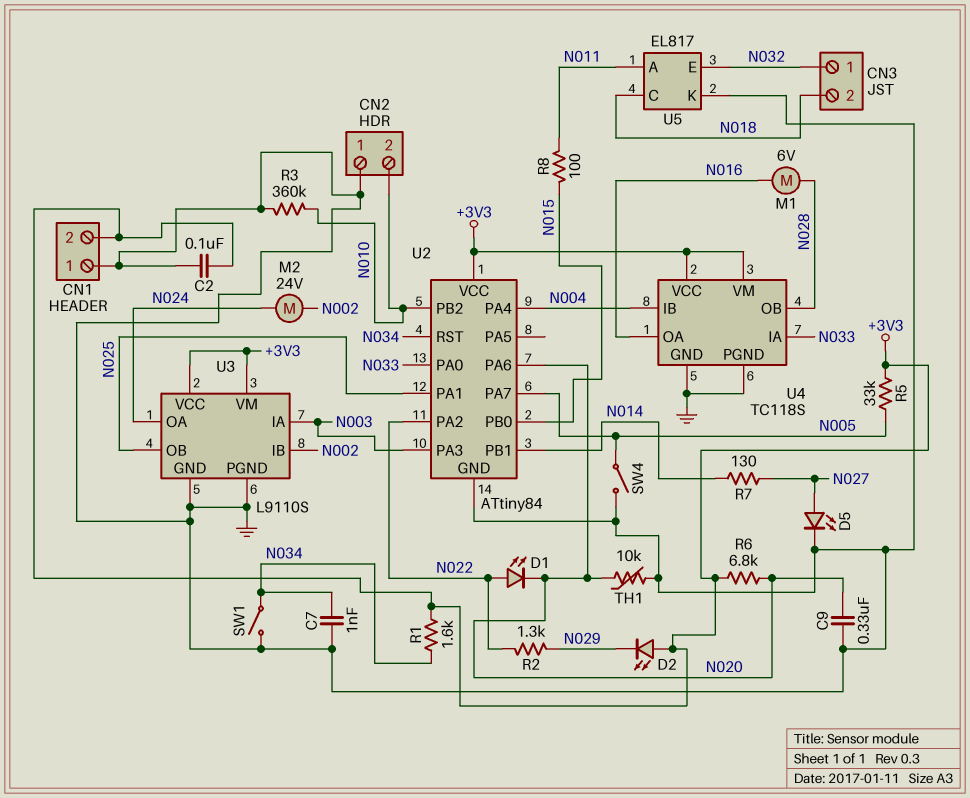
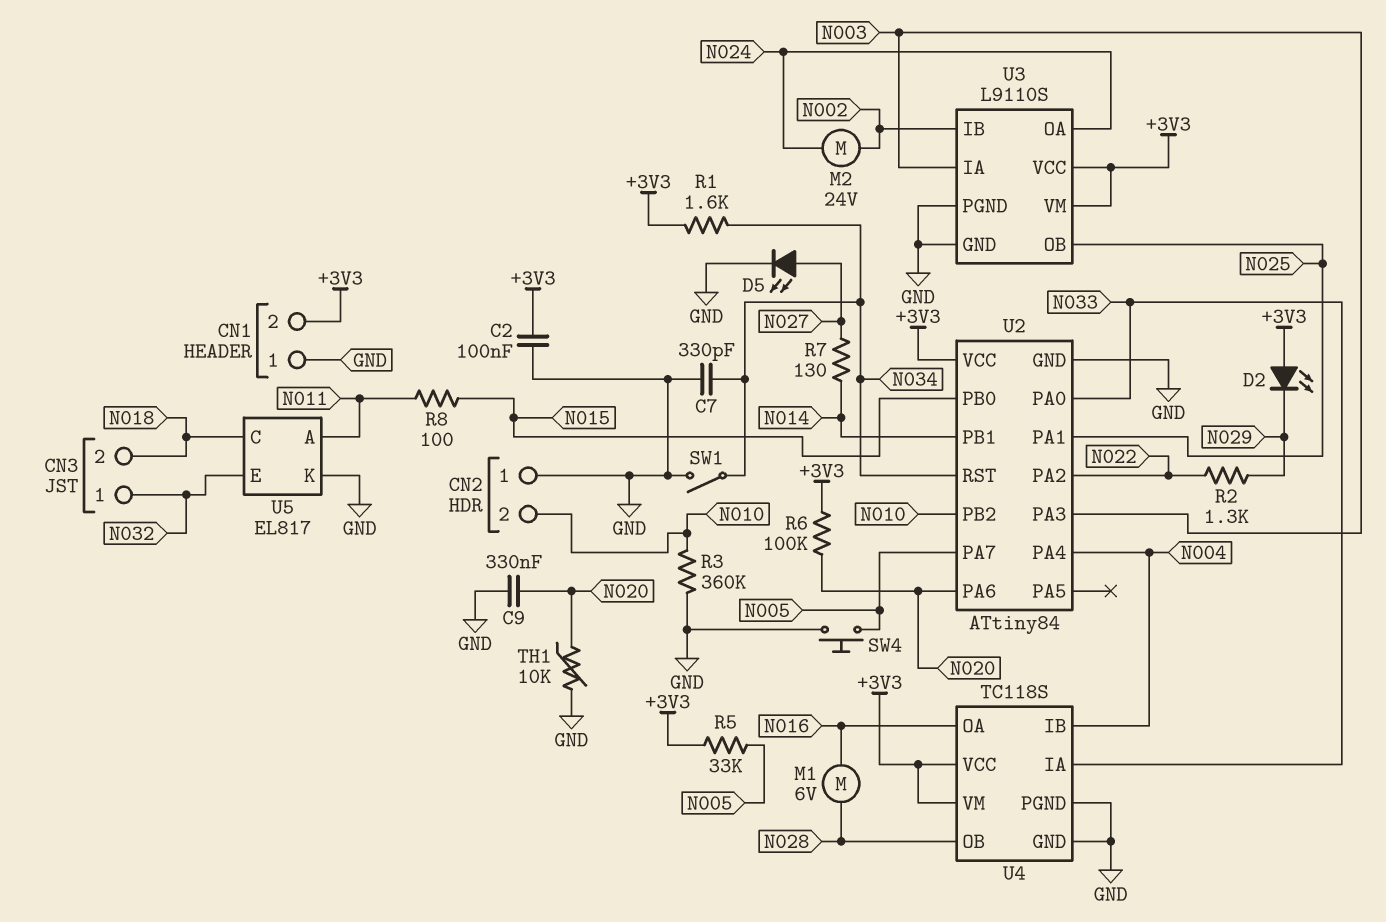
C7: 1nF (GND, N034) -> 330pF (GND, N034)
D1: LED (A N022, K N020) -> none
R6: 6.8k (+3V3, N020) -> 100k (+3V3, N020)
SW4: switch (GND, N005) -> button (GND, N005)

